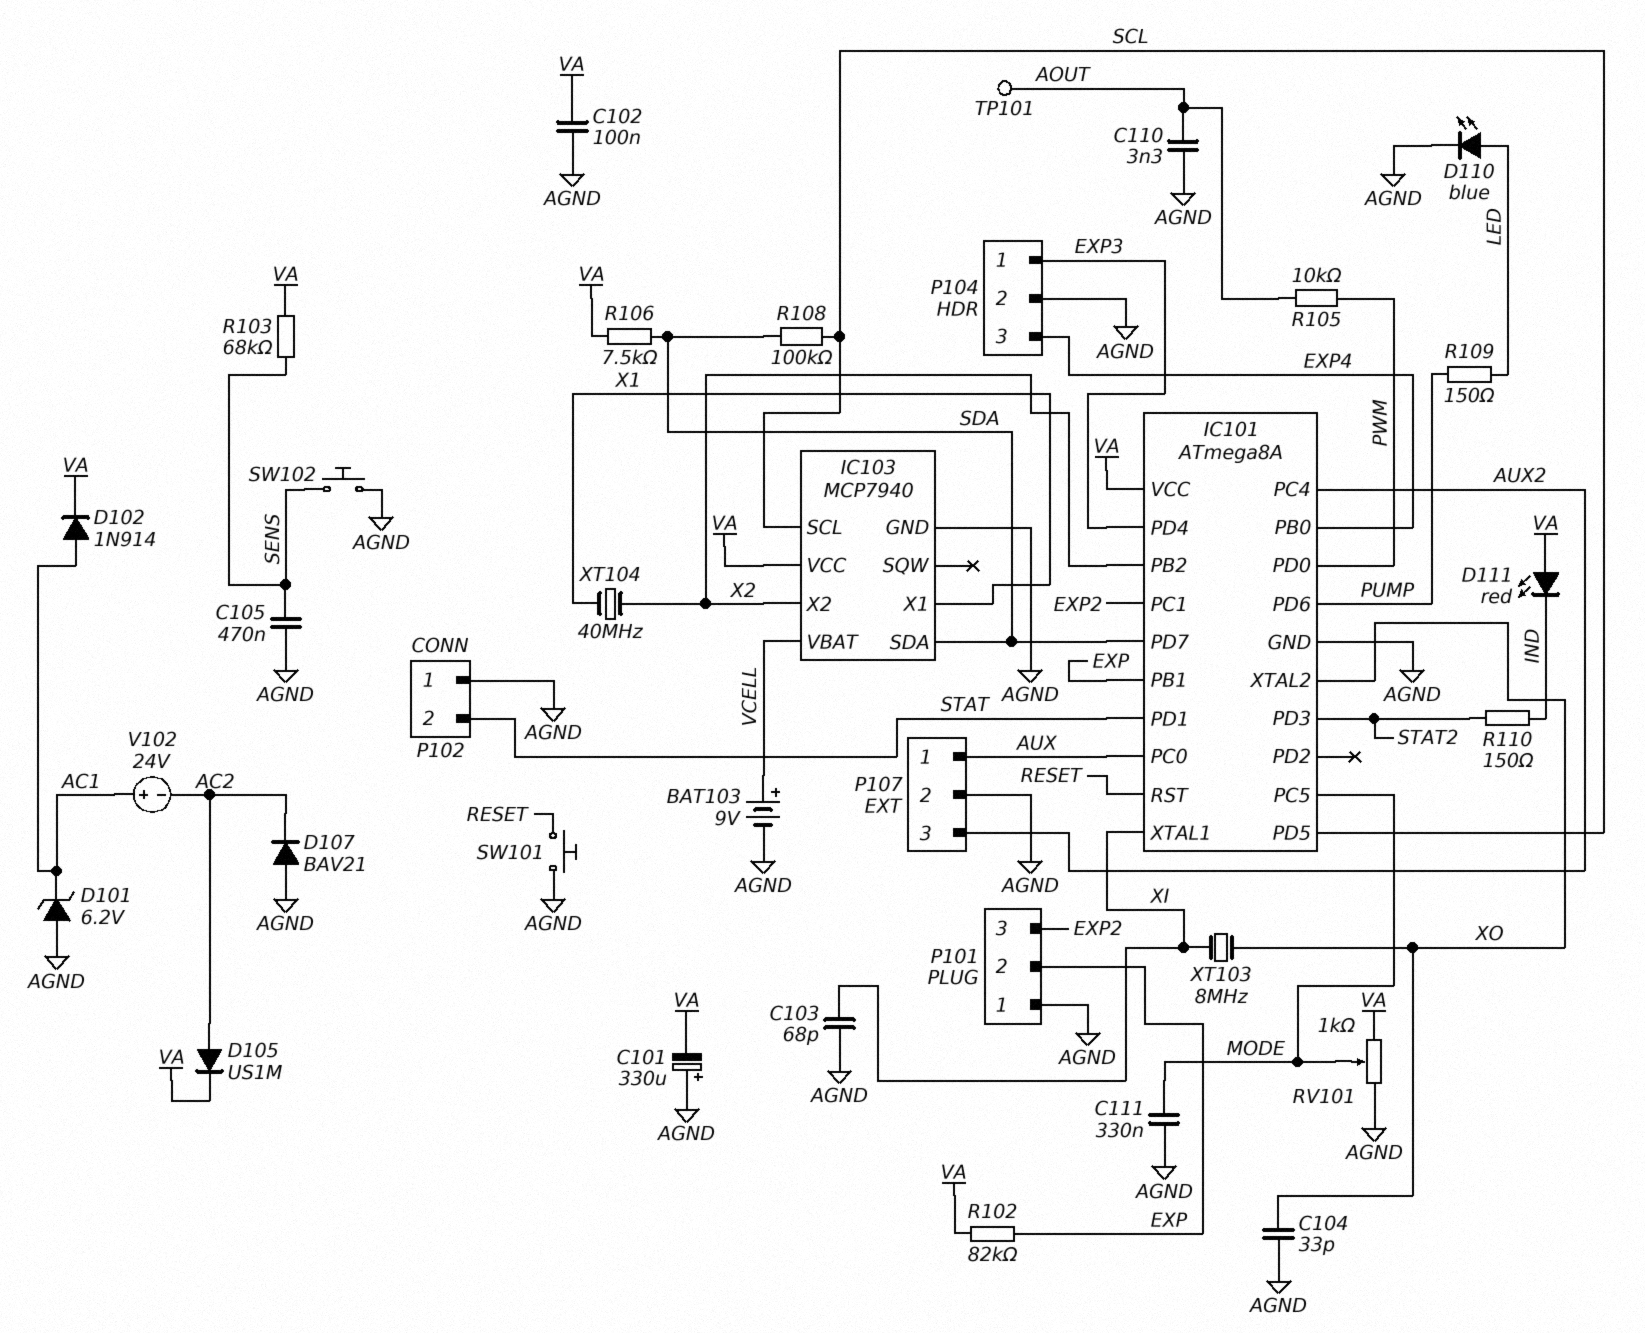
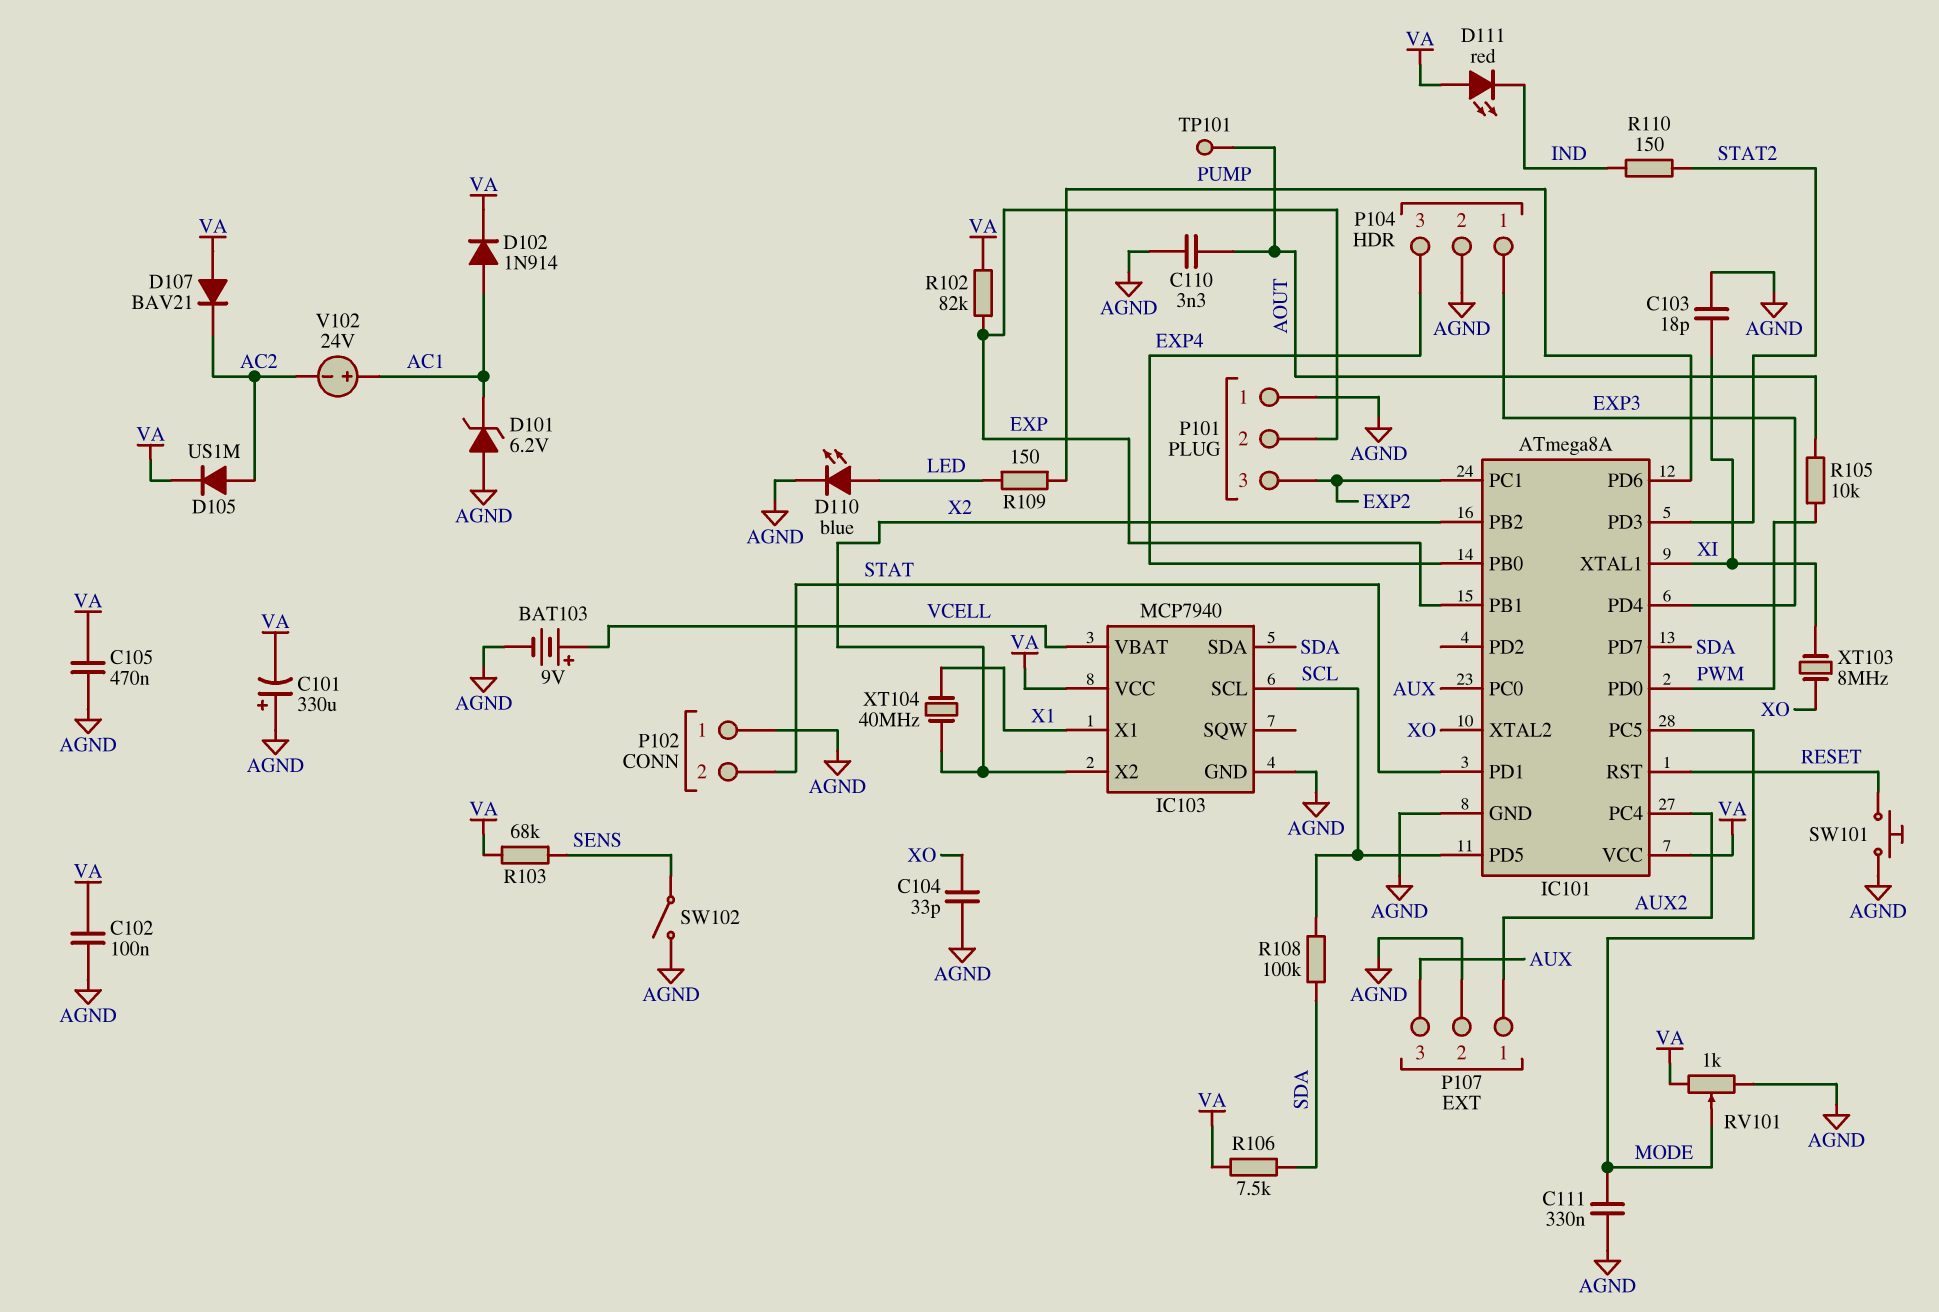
C103: 68pF (AGND, XI) -> 18pF (AGND, XI)
C105: 470nF (AGND, SENS) -> 470nF (AGND, VA)
D107: diode BAV21 (A AGND, K AC2) -> diode BAV21 (A VA, K AC2)
P107 pin 1: AUX -> AUX2
P107 pin 3: AUX2 -> AUX
SW102: button (AGND, SENS) -> switch (AGND, SENS)

